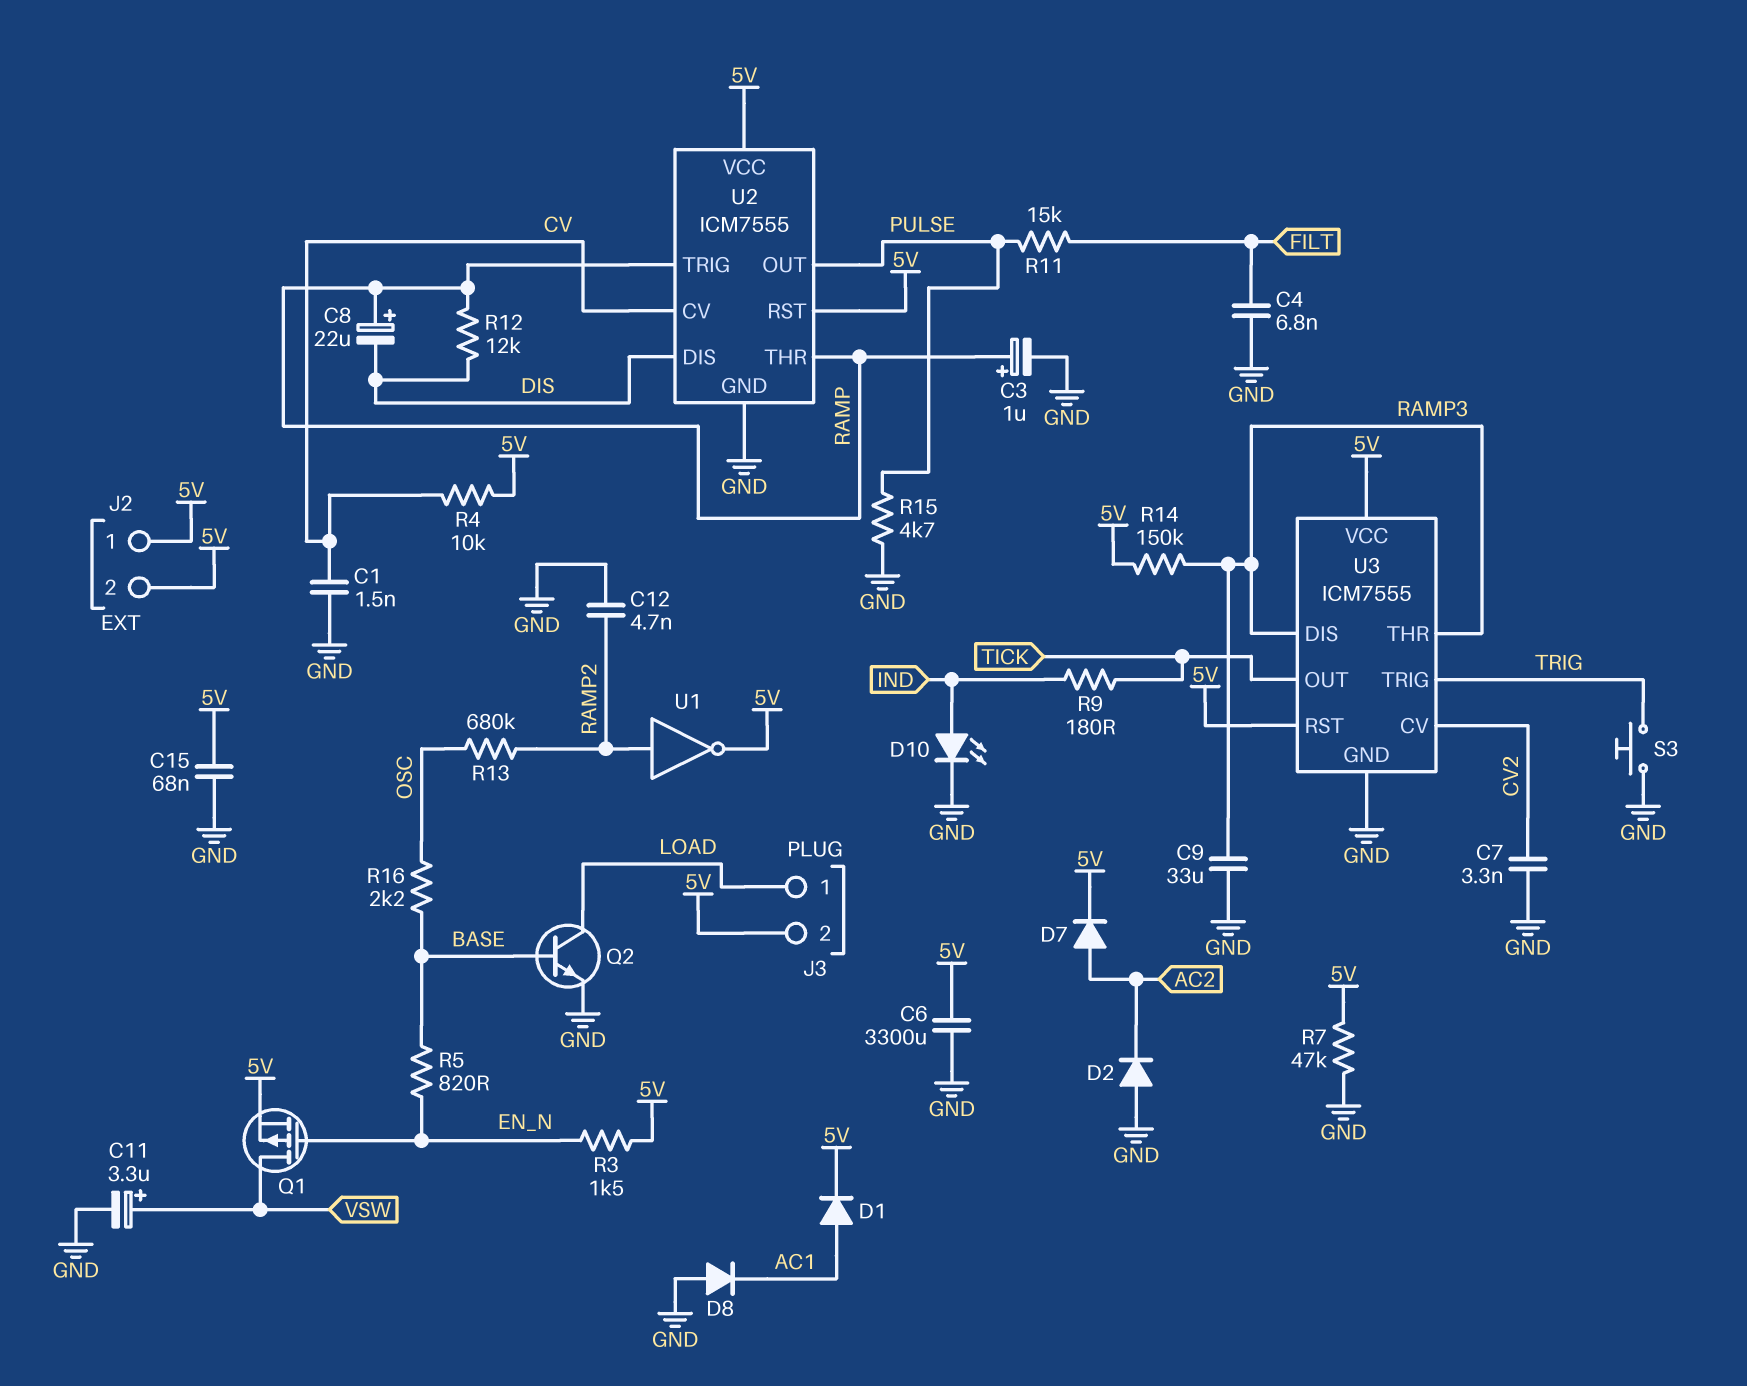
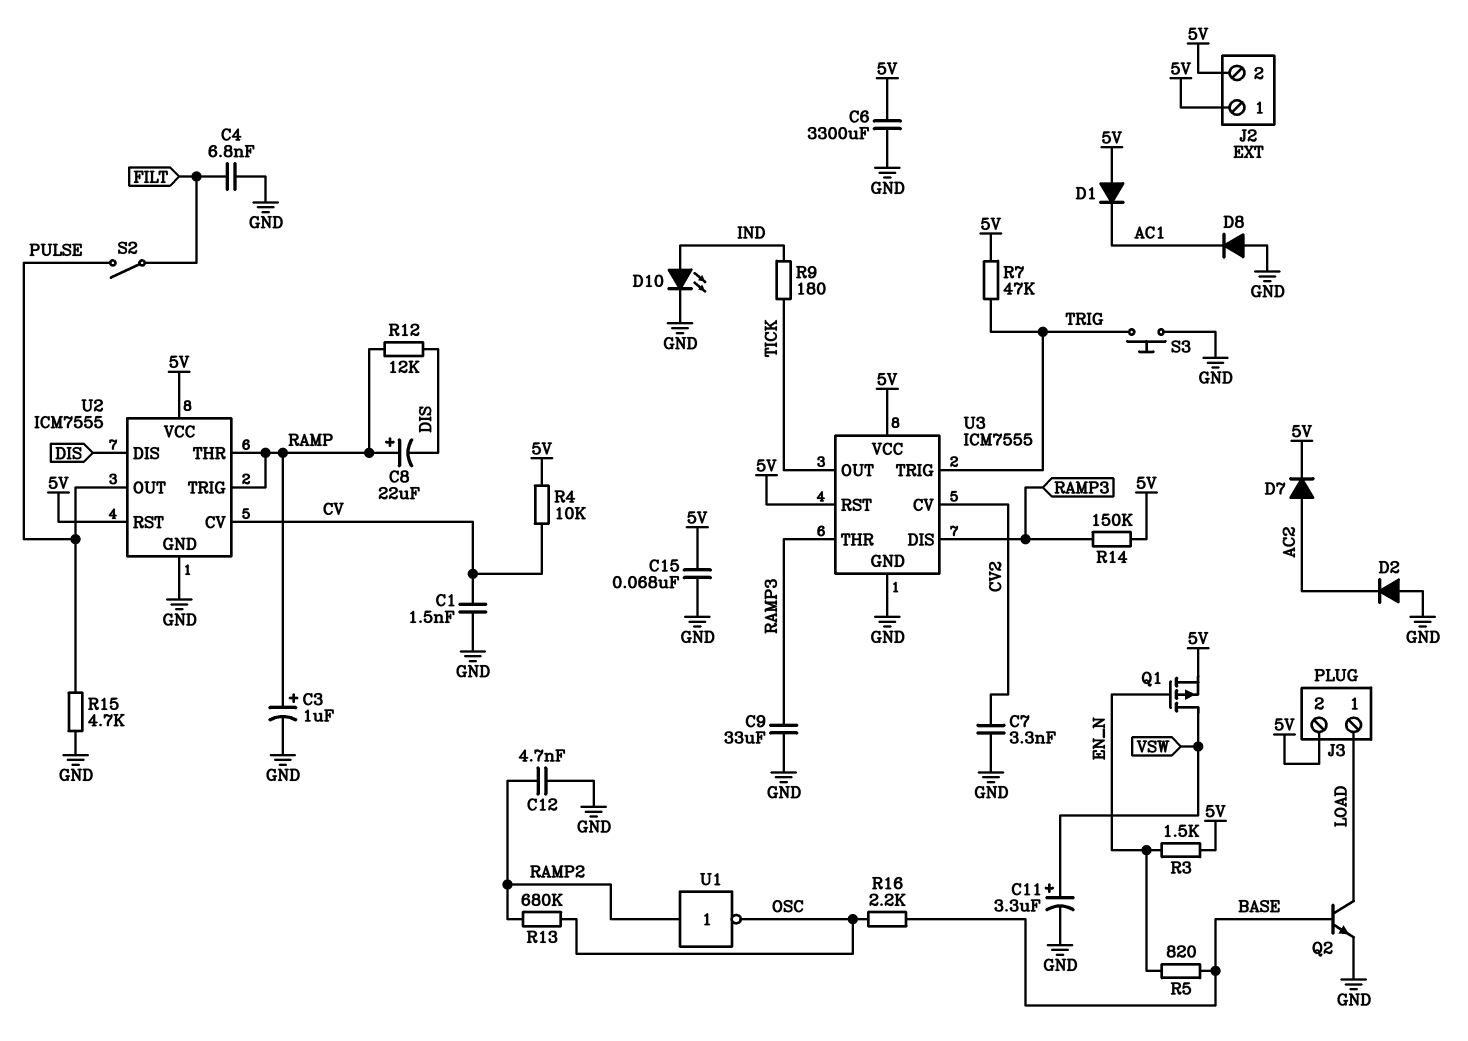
D1: diode (A AC1, K 5V) -> diode (A 5V, K AC1)
R7: 47k (5V, GND) -> 47k (5V, TRIG)
R11: 15k (FILT, PULSE) -> none
S2: none -> switch (FILT, PULSE)
U1: NOT (in RAMP2, out 5V) -> NOT (in RAMP2, out OSC)

